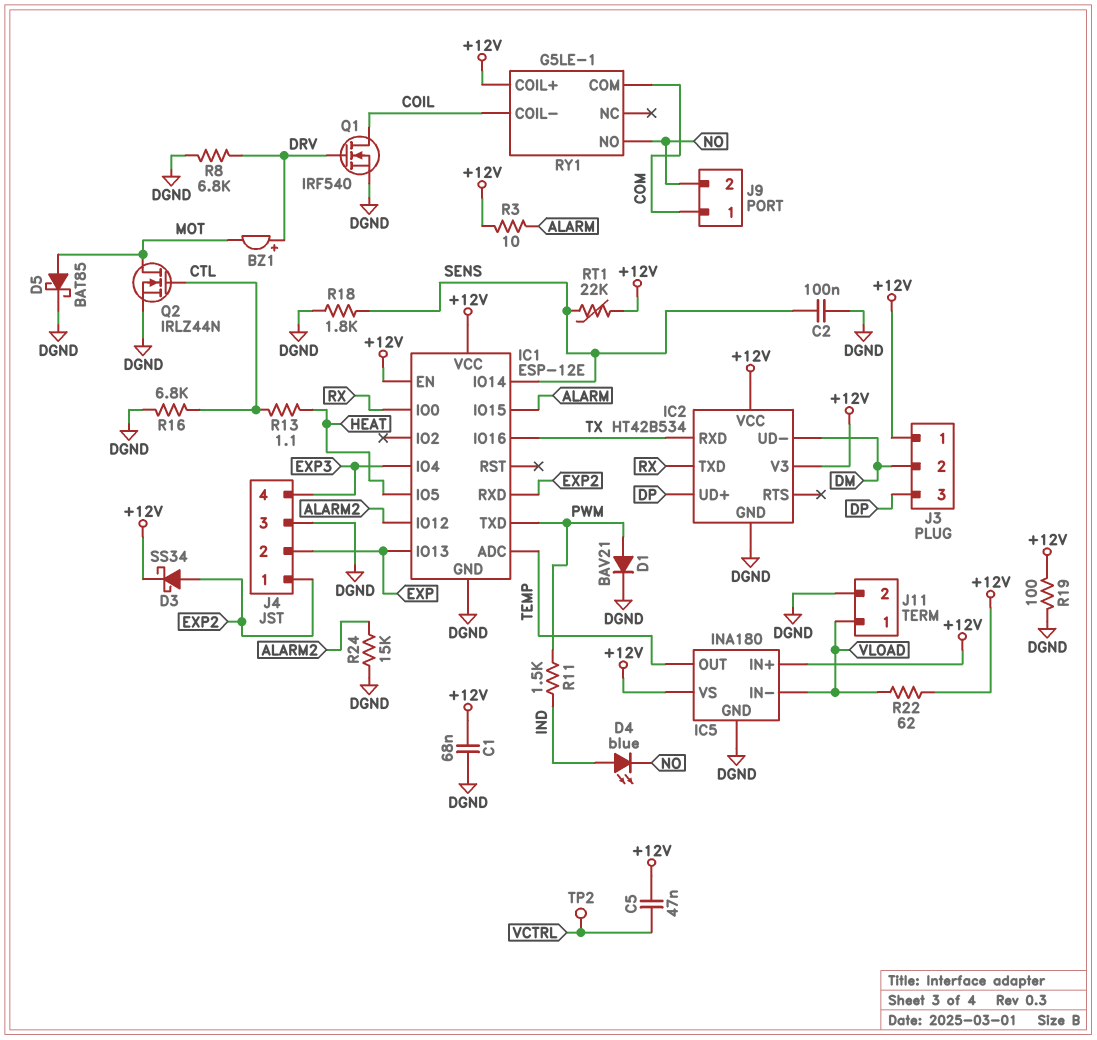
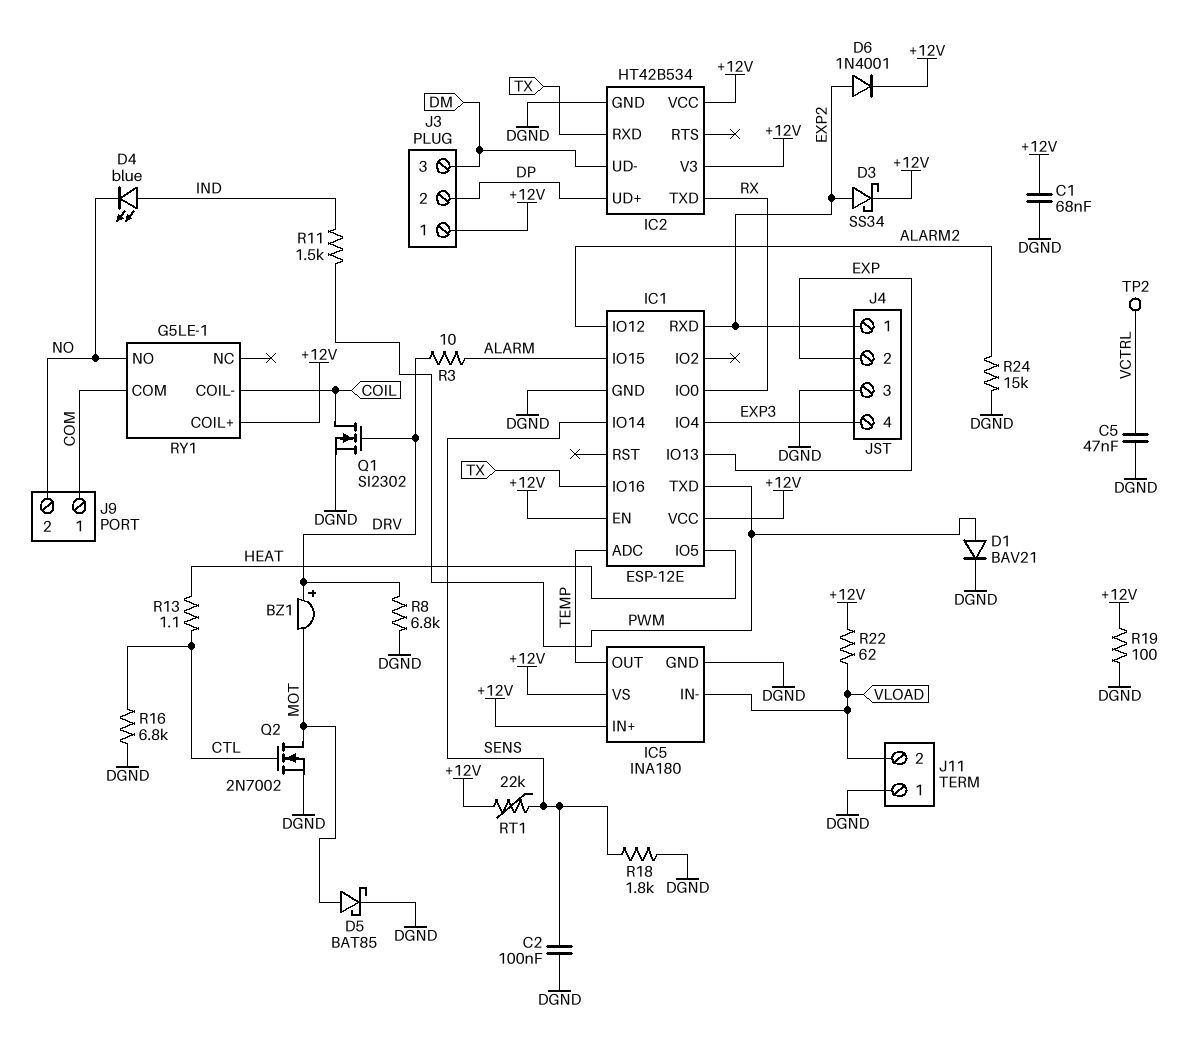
C5: 47nF (+12V, VCTRL) -> 47nF (DGND, VCTRL)
D6: none -> diode 1N4001 (A EXP2, K +12V)
J3 pin 2: DM -> DP
J3 pin 3: DP -> DM
J11 pin 1: VLOAD -> DGND
J11 pin 2: DGND -> VLOAD
Q1: NMOS IRF540 (G DRV, D COIL, S DGND) -> NMOS SI2302 (G DRV, D COIL, S DGND)
Q2: NMOS IRLZ44N (G CTL, D MOT, S DGND) -> NMOS 2N7002 (G CTL, D MOT, S DGND)
R3: 10 (+12V, ALARM) -> 10 (ALARM, DRV)

